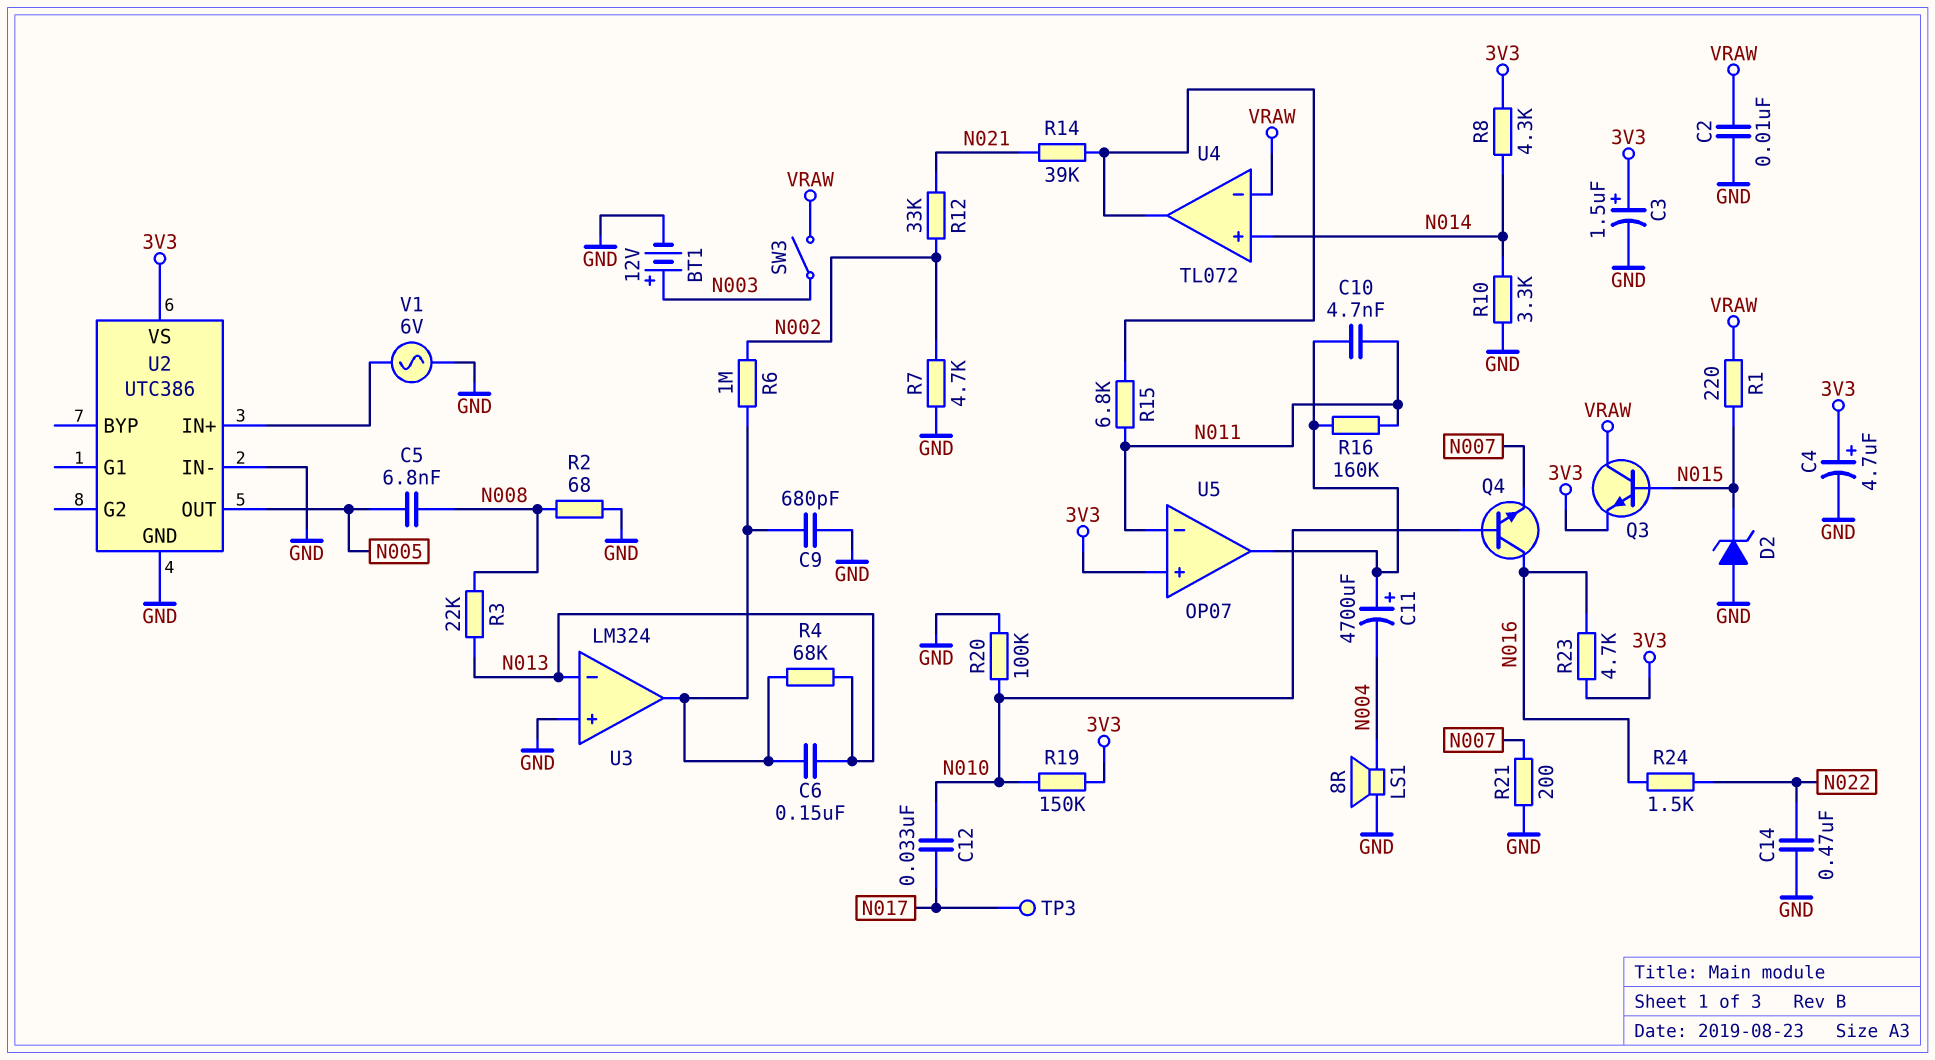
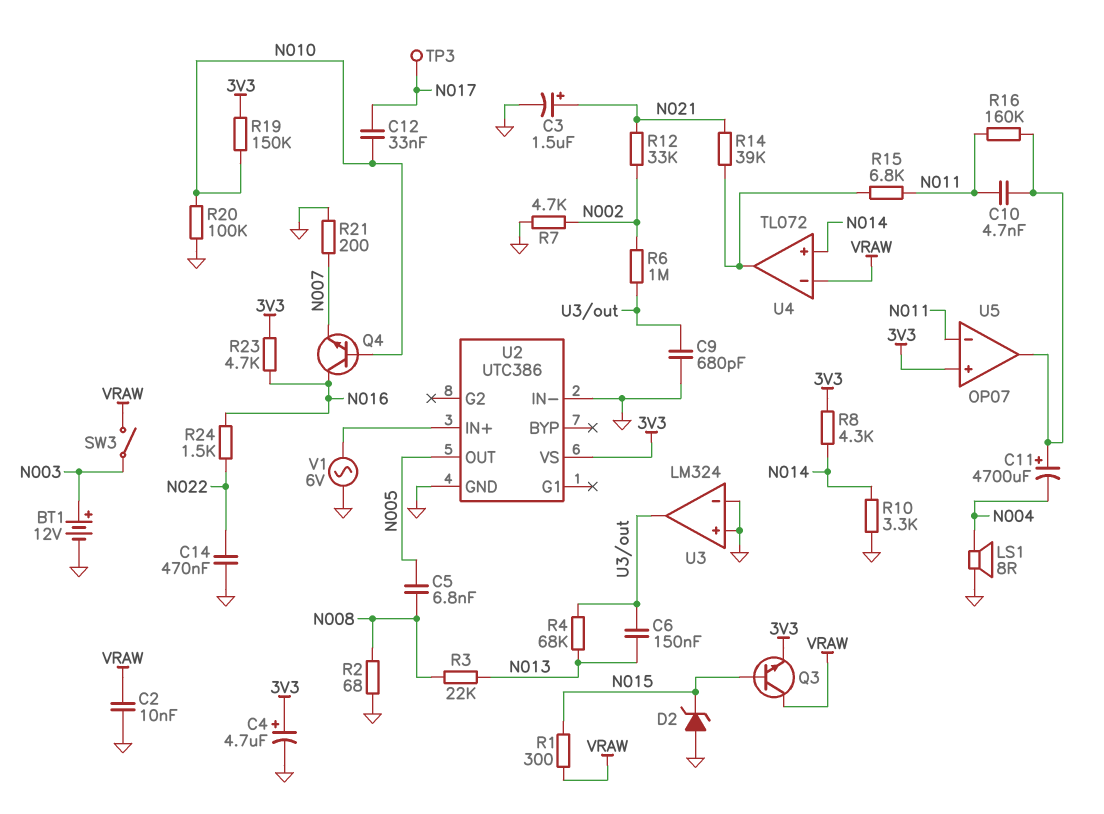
C3: 1.5uF (plus 3V3, minus GND) -> 1.5uF (plus N021, minus GND)
R1: 220 (N015, VRAW) -> 300 (N015, VRAW)
U3 pin in-: N013 -> GND

